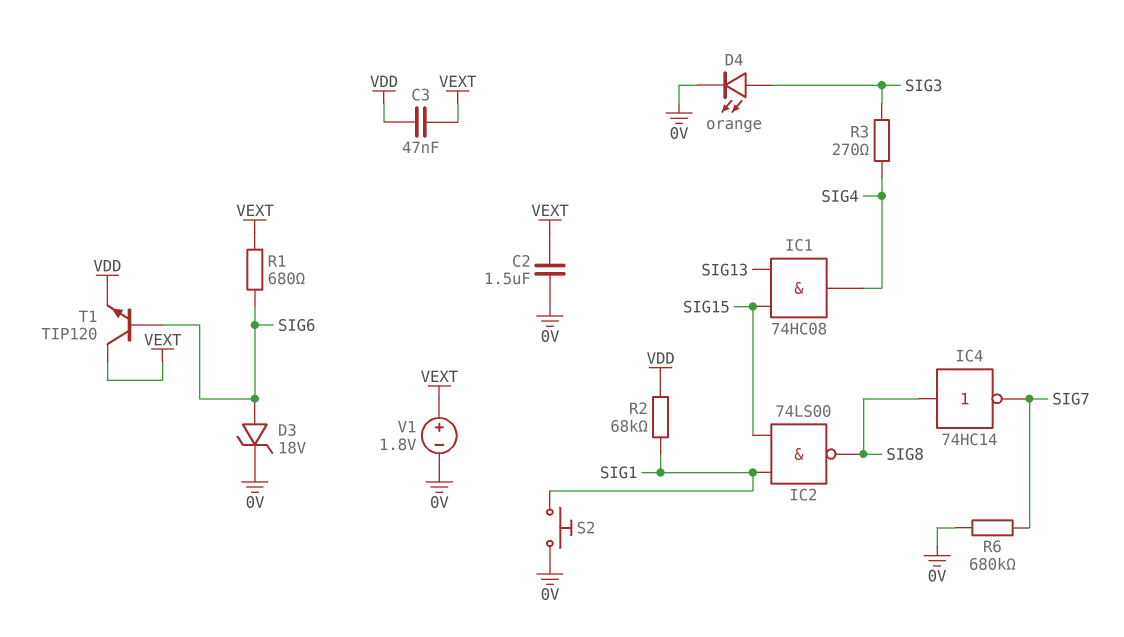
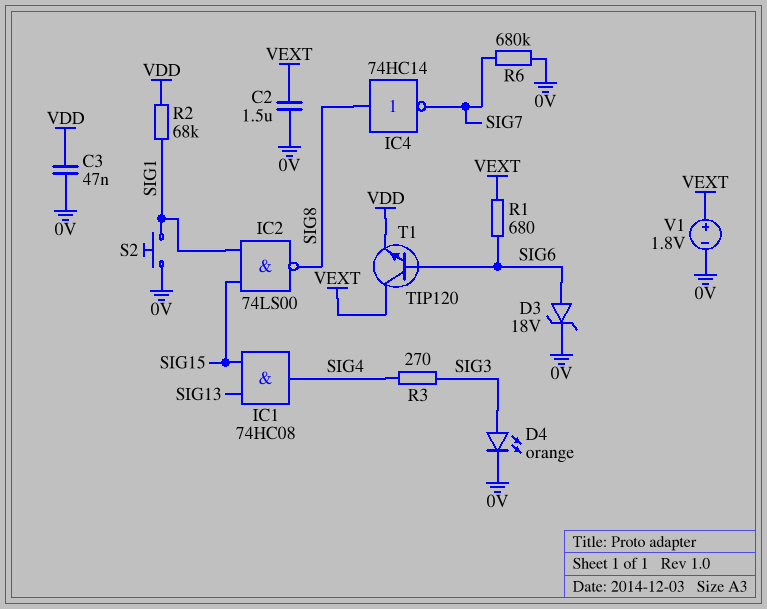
C3: 47nF (VDD, VEXT) -> 47nF (0V, VDD)

